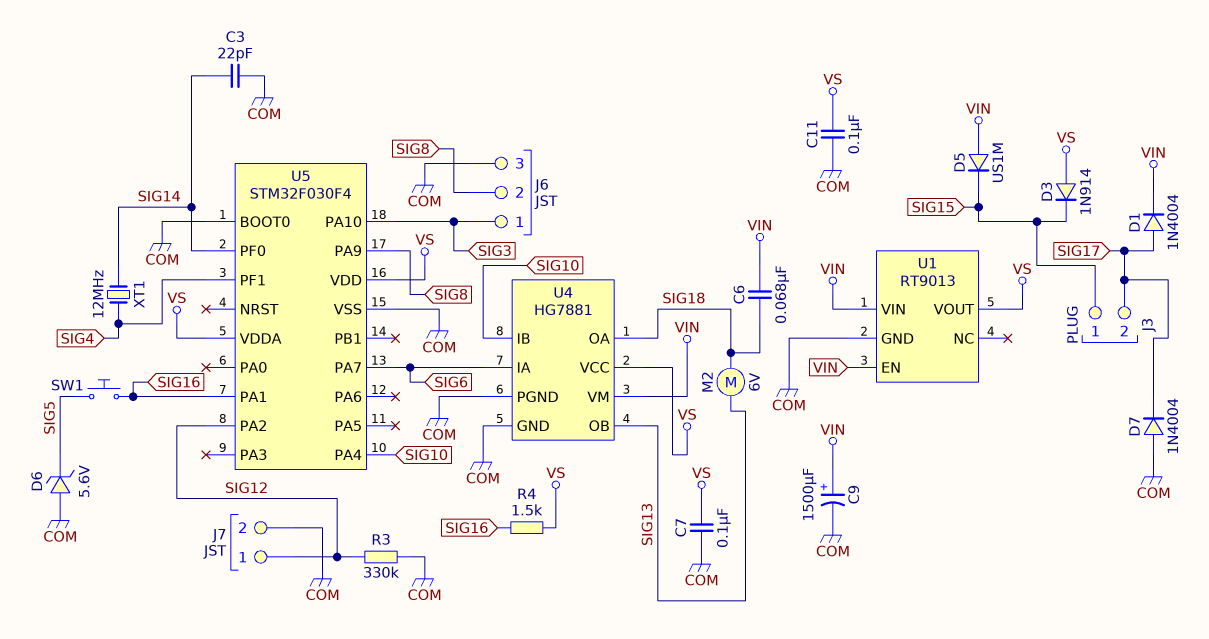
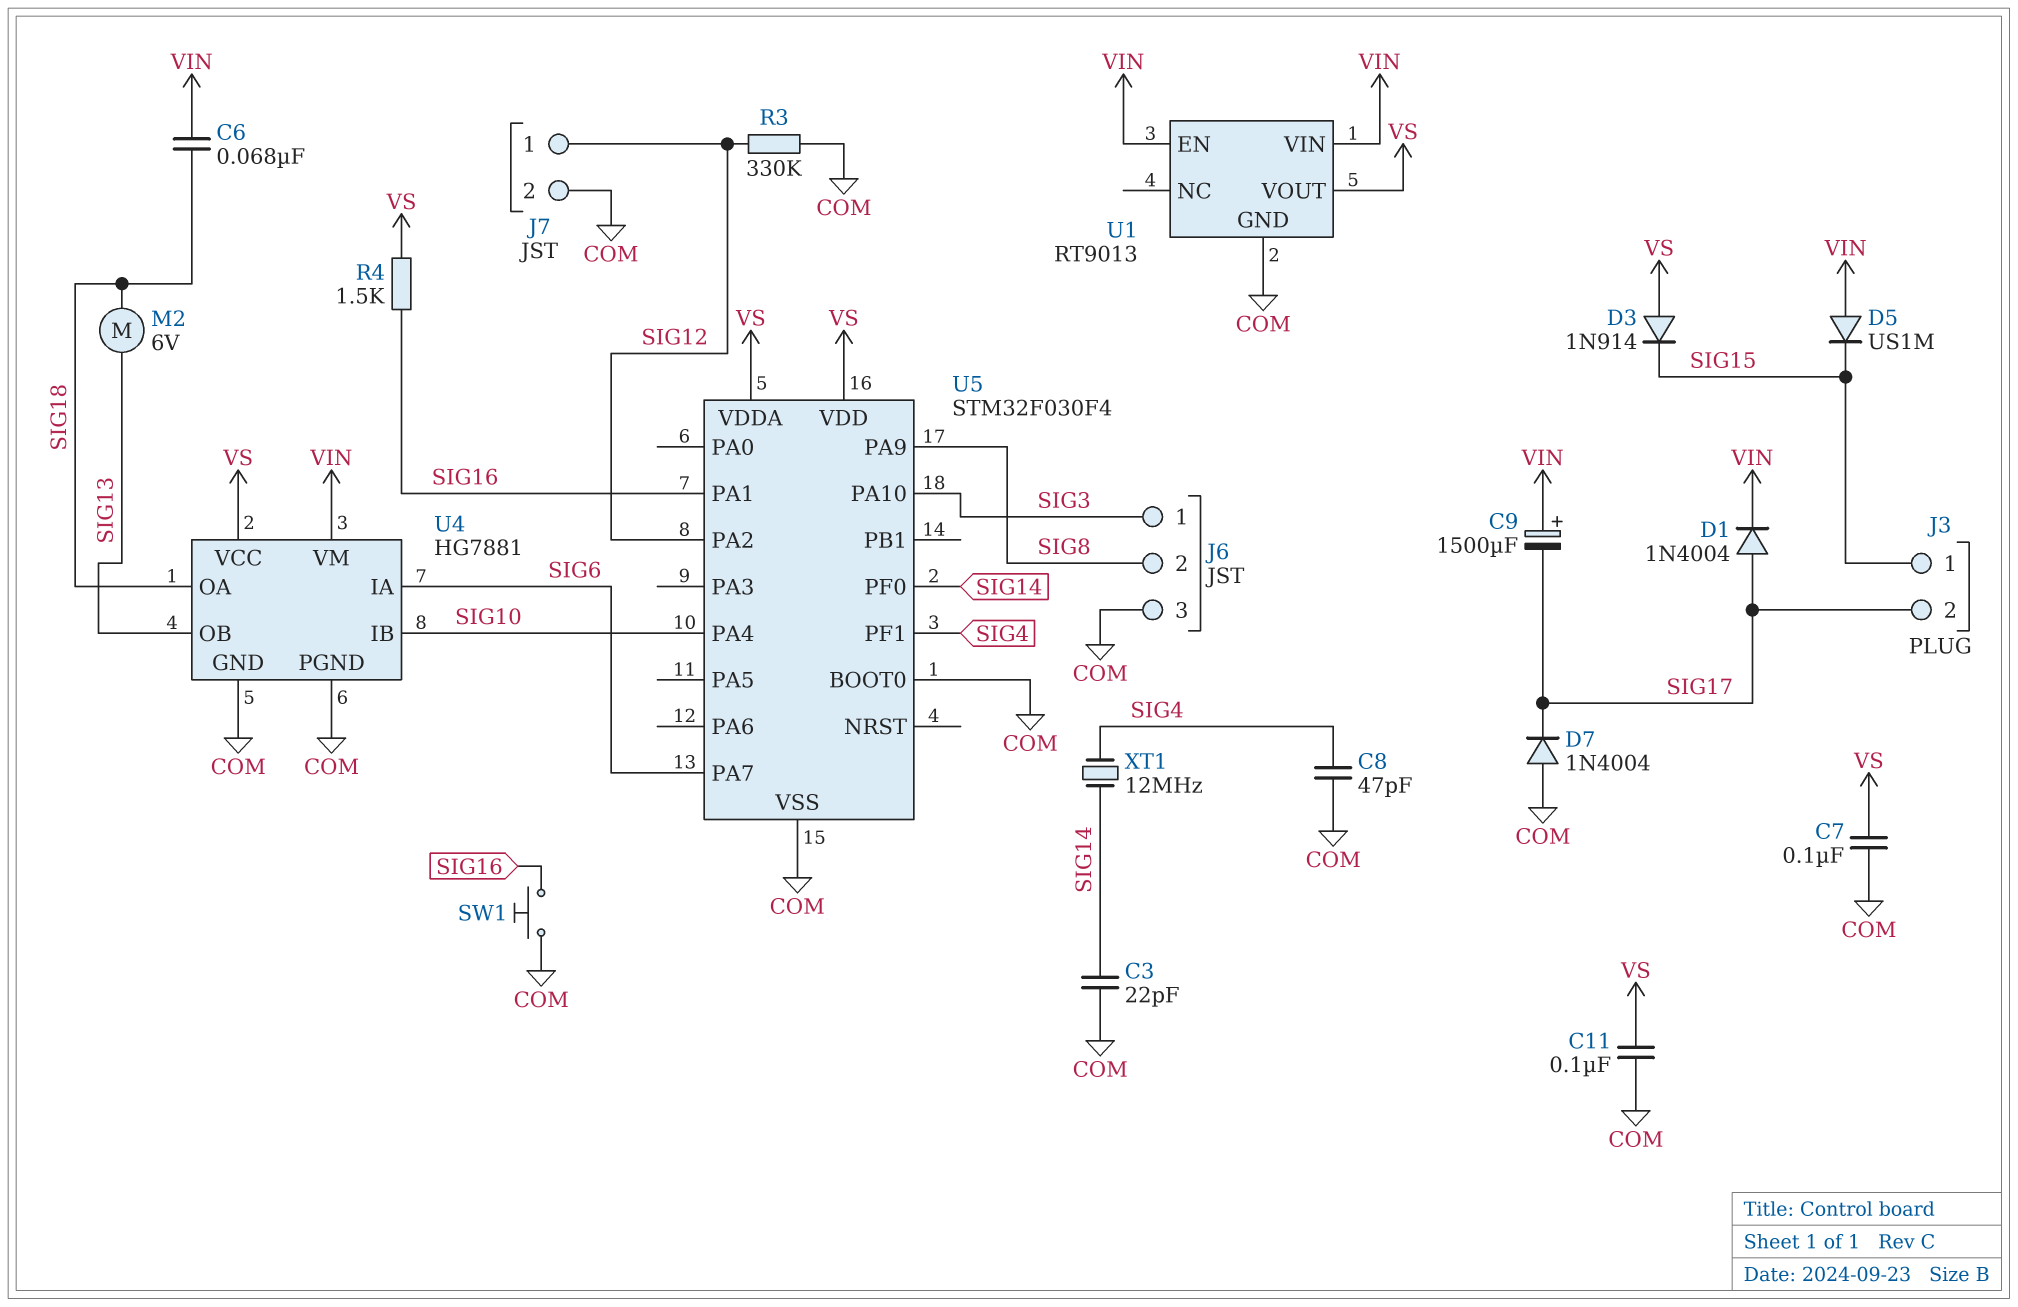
C8: none -> 47pF (COM, SIG4)
C9: 1500uF (plus VIN, minus COM) -> 1500uF (plus VIN, minus SIG17)
D6: zener 5.6V (A COM, K SIG5) -> none
SW1: button (SIG5, SIG16) -> button (COM, SIG16)

